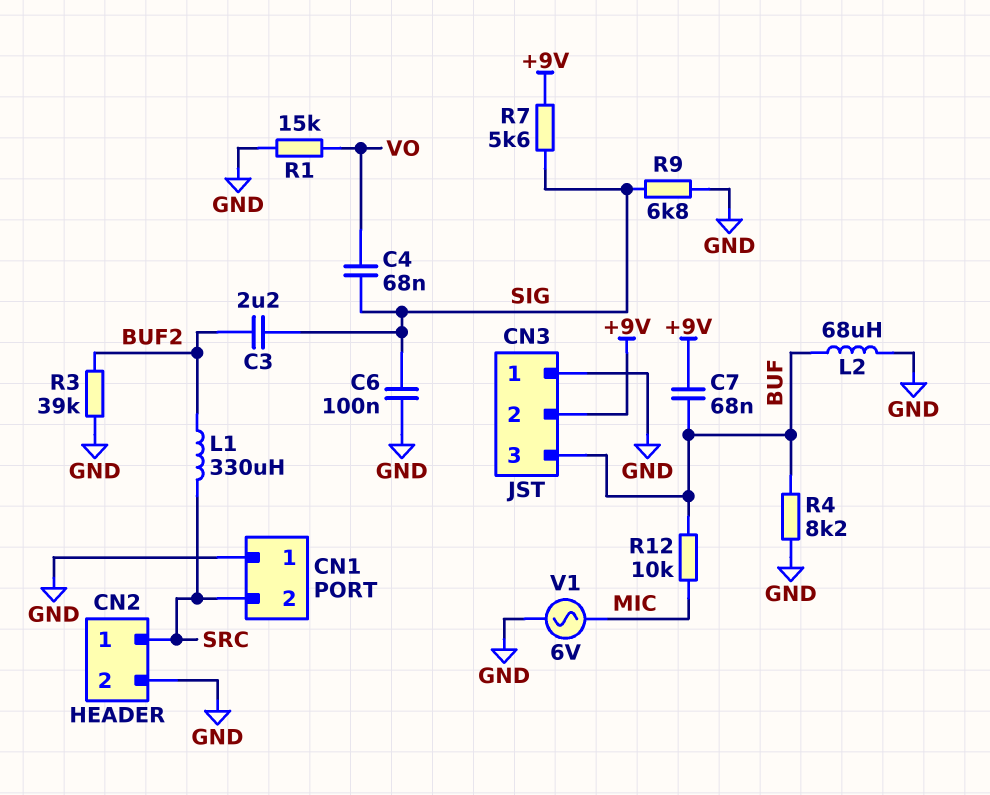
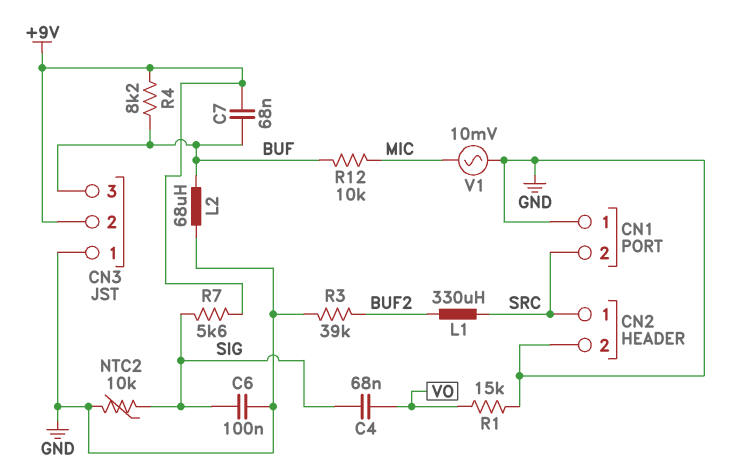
C3: 2.2uF (BUF2, SIG) -> none
NTC2: none -> 10k (GND, SIG)
R4: 8.2k (BUF, GND) -> 8.2k (+9V, BUF)
R9: 6.8k (GND, SIG) -> none
V1: AC 6V (GND, MIC) -> AC 10mV (GND, MIC)

